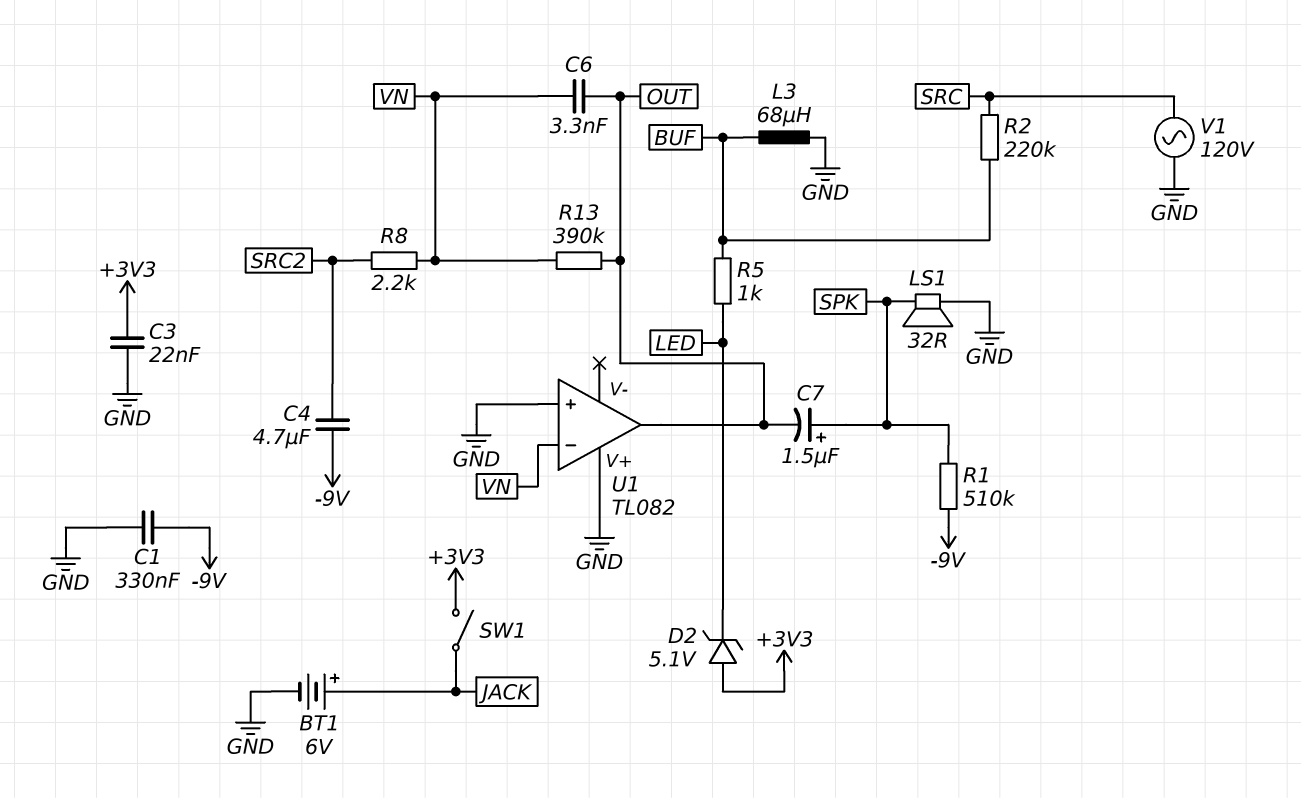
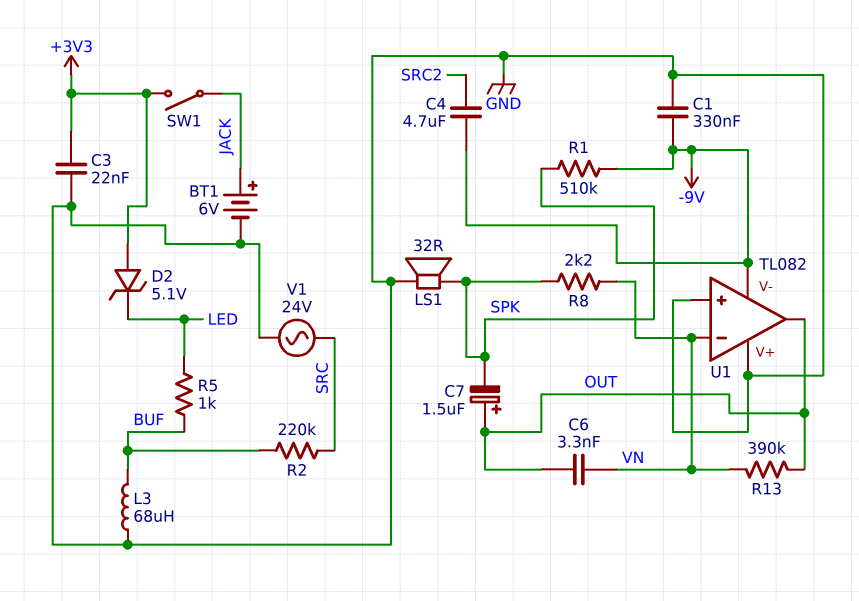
C7: 1.5uF (plus SPK, minus OUT) -> 1.5uF (plus OUT, minus SPK)
R8: 2.2k (SRC2, VN) -> 2.2k (SPK, VN)
U1 pin V-: none -> -9V
V1: AC 120V (GND, SRC) -> AC 24V (GND, SRC)

